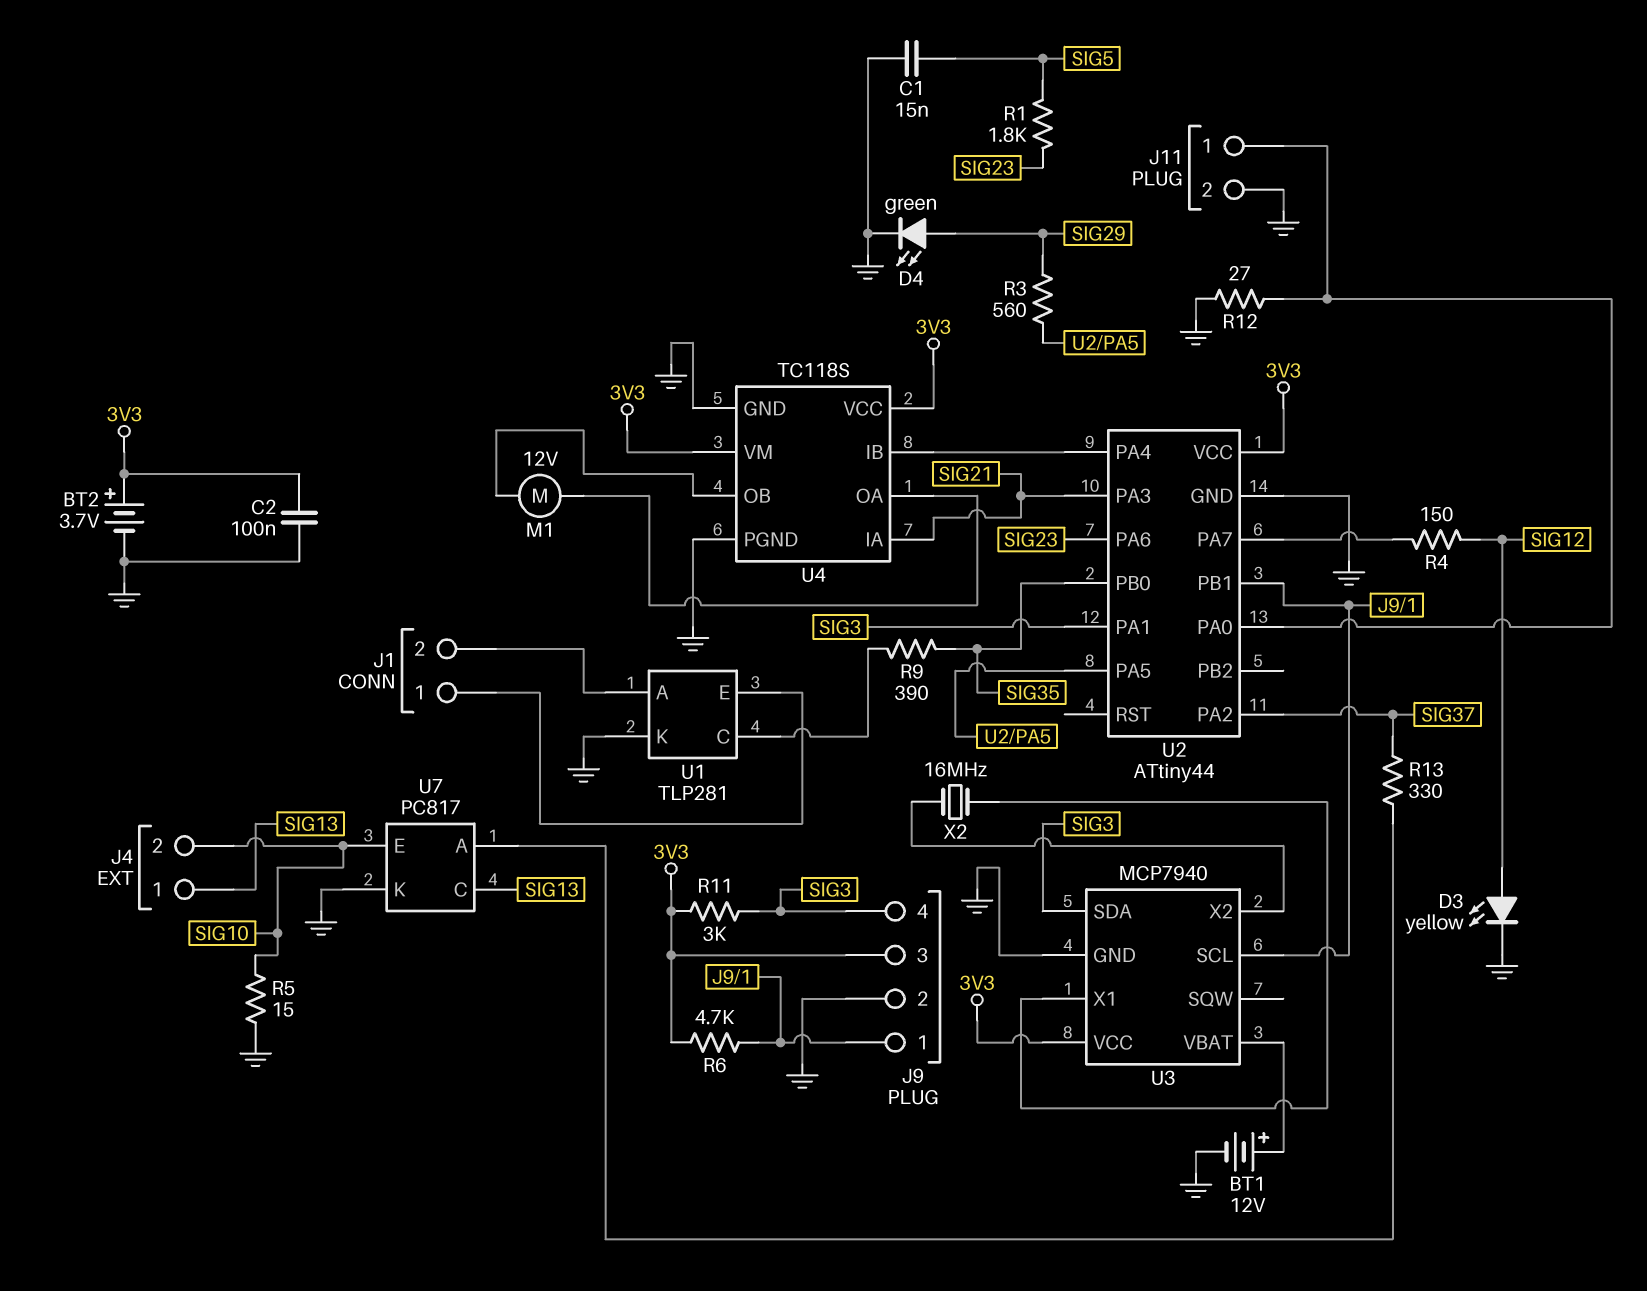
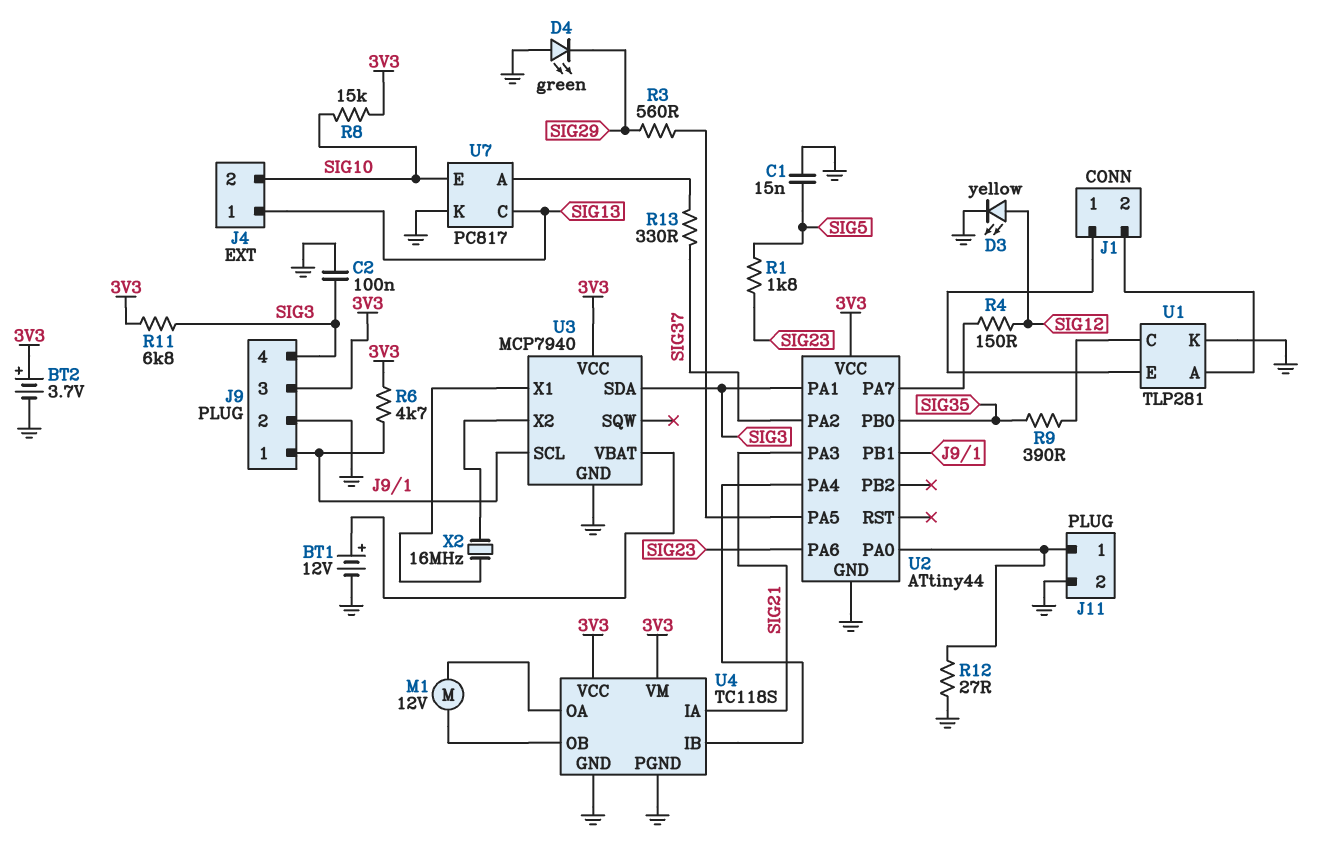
C2: 100nF (3V3, GND) -> 100nF (GND, SIG3)
D4: LED green (A SIG29, K GND) -> LED green (A GND, K SIG29)
R5: 15 (GND, SIG10) -> none
R8: none -> 15k (3V3, SIG10)
R11: 3k (3V3, SIG3) -> 6.8k (3V3, SIG3)

